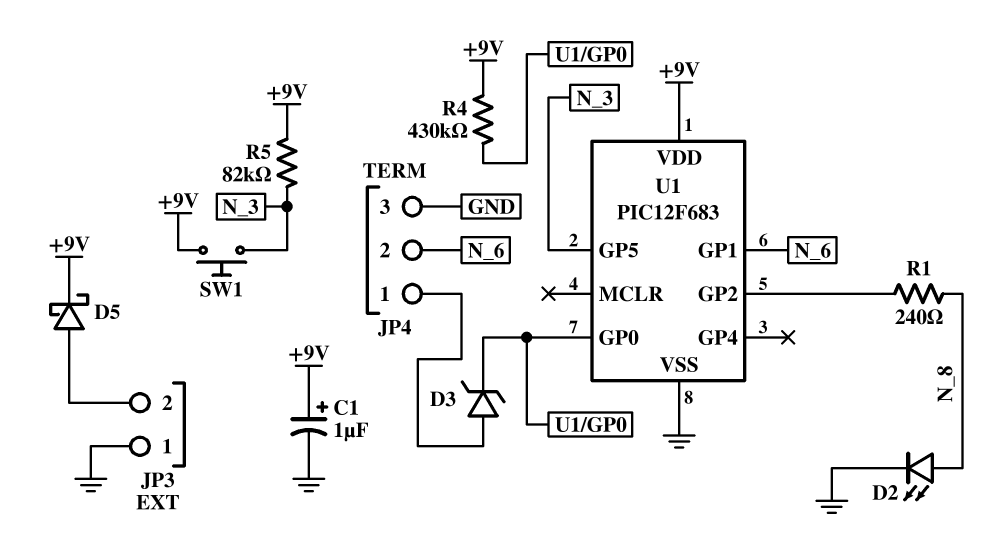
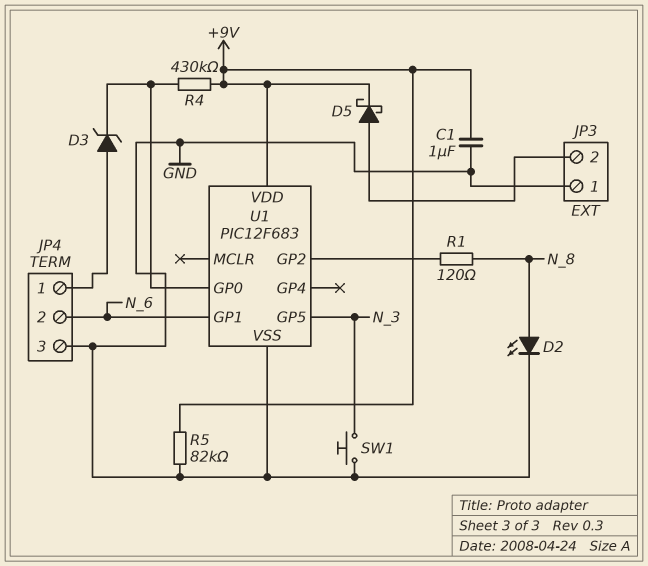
C1: 1uF (plus +9V, minus GND) -> 1uF (+9V, GND)
R1: 240 (N_8, U1/GP2) -> 120 (N_8, U1/GP2)
R5: 82k (+9V, N_3) -> 82k (+9V, GND)
SW1: button (+9V, N_3) -> button (GND, N_3)

